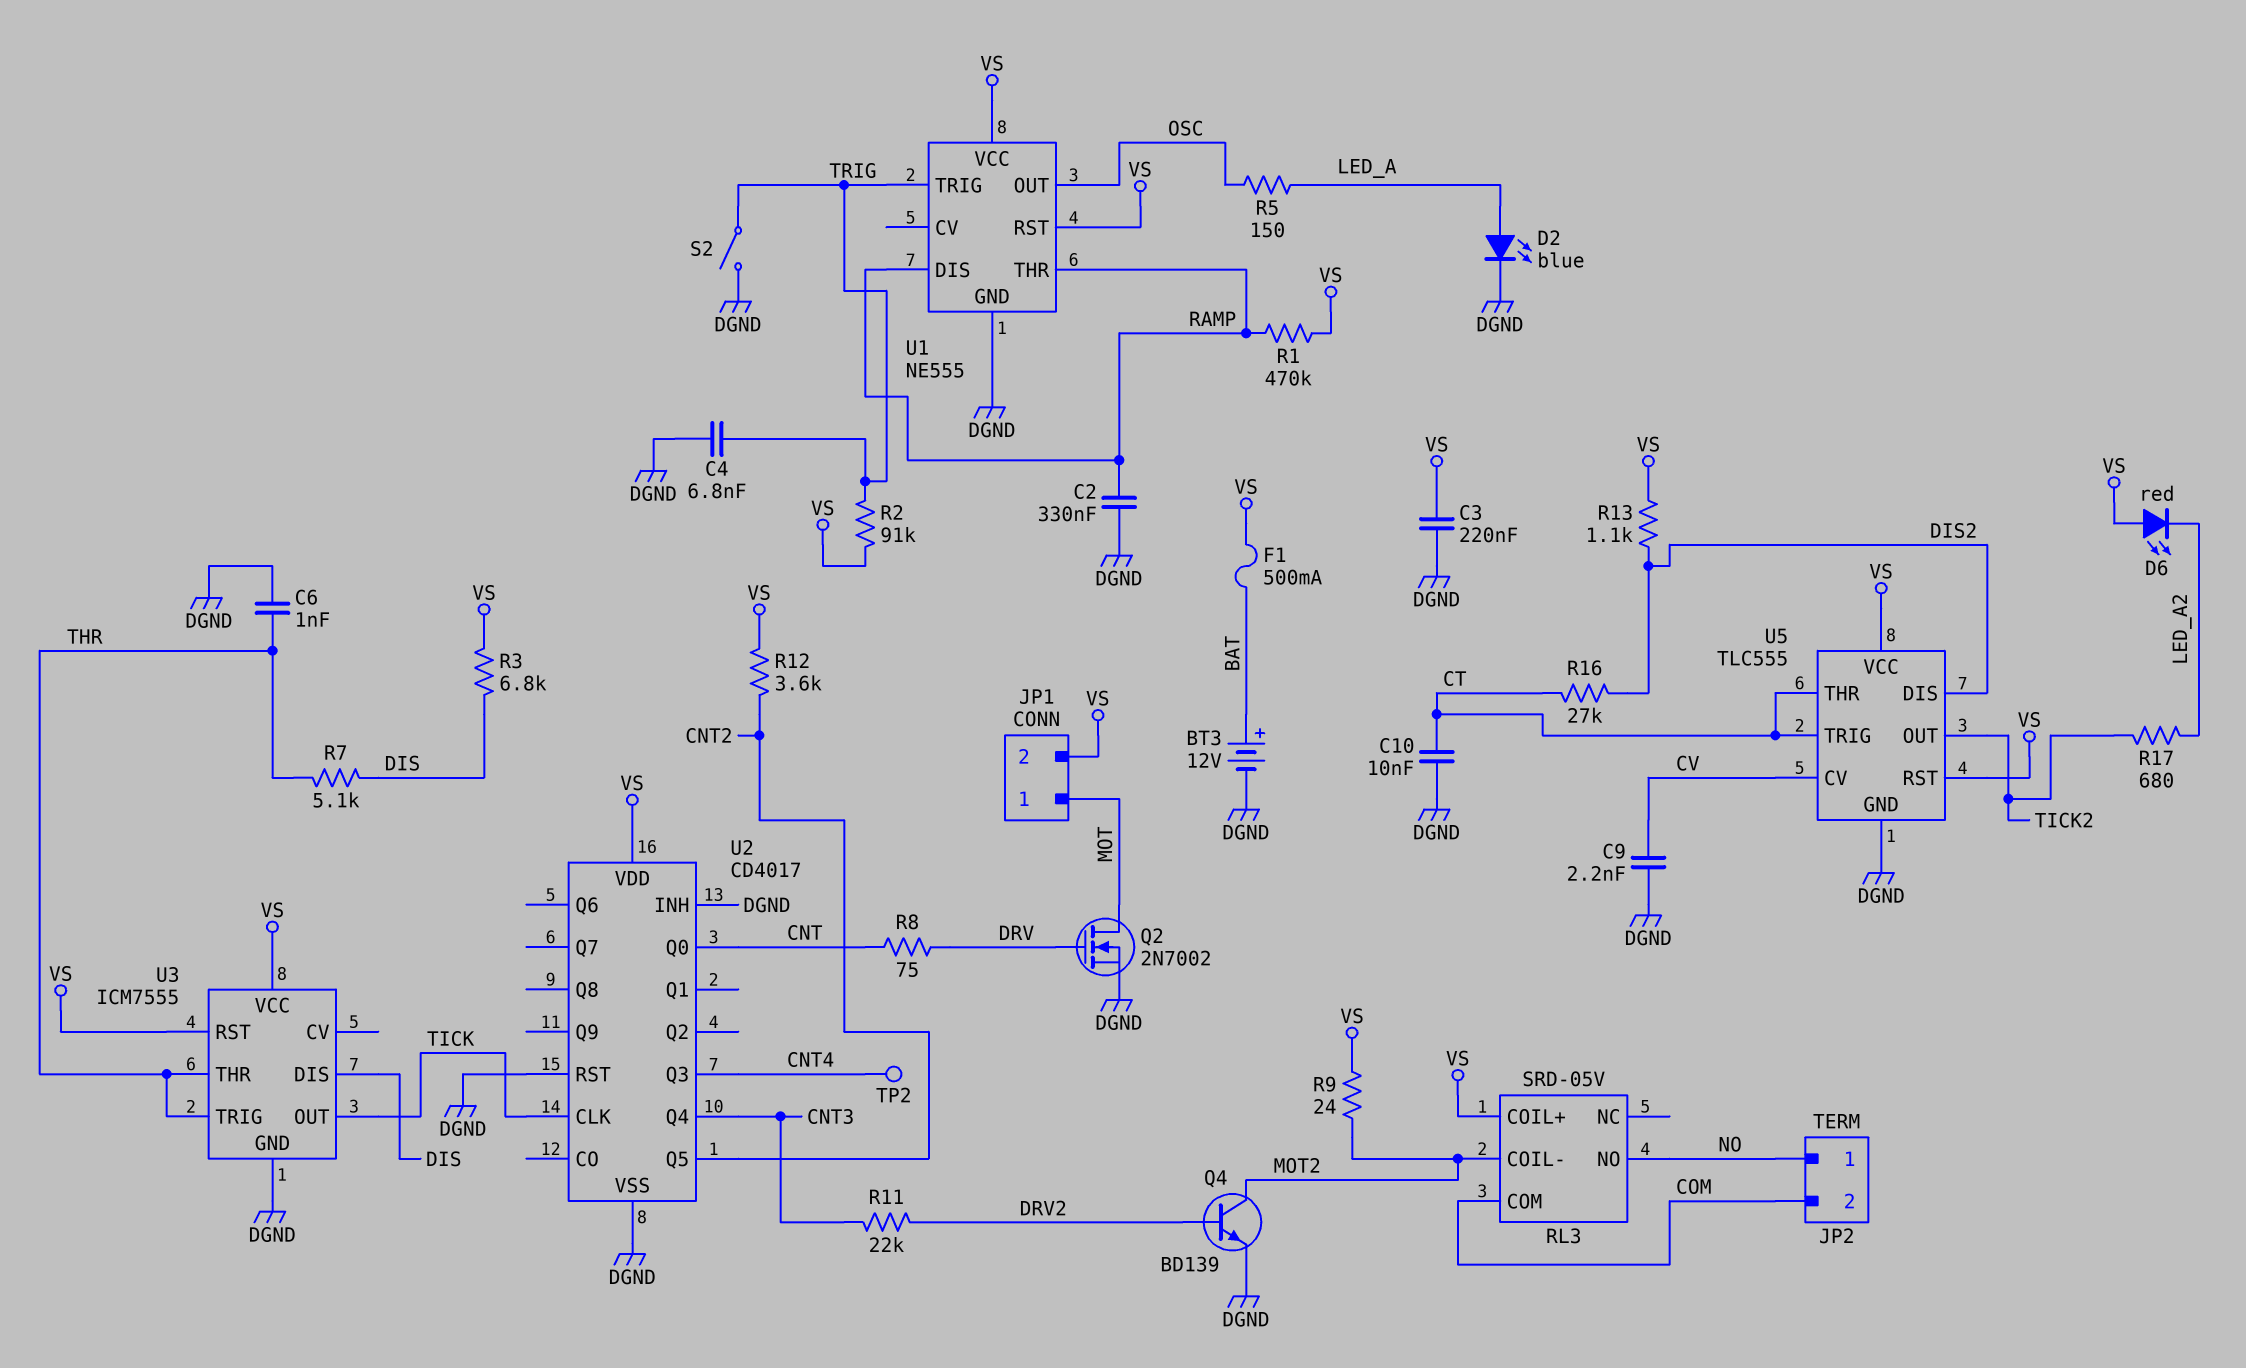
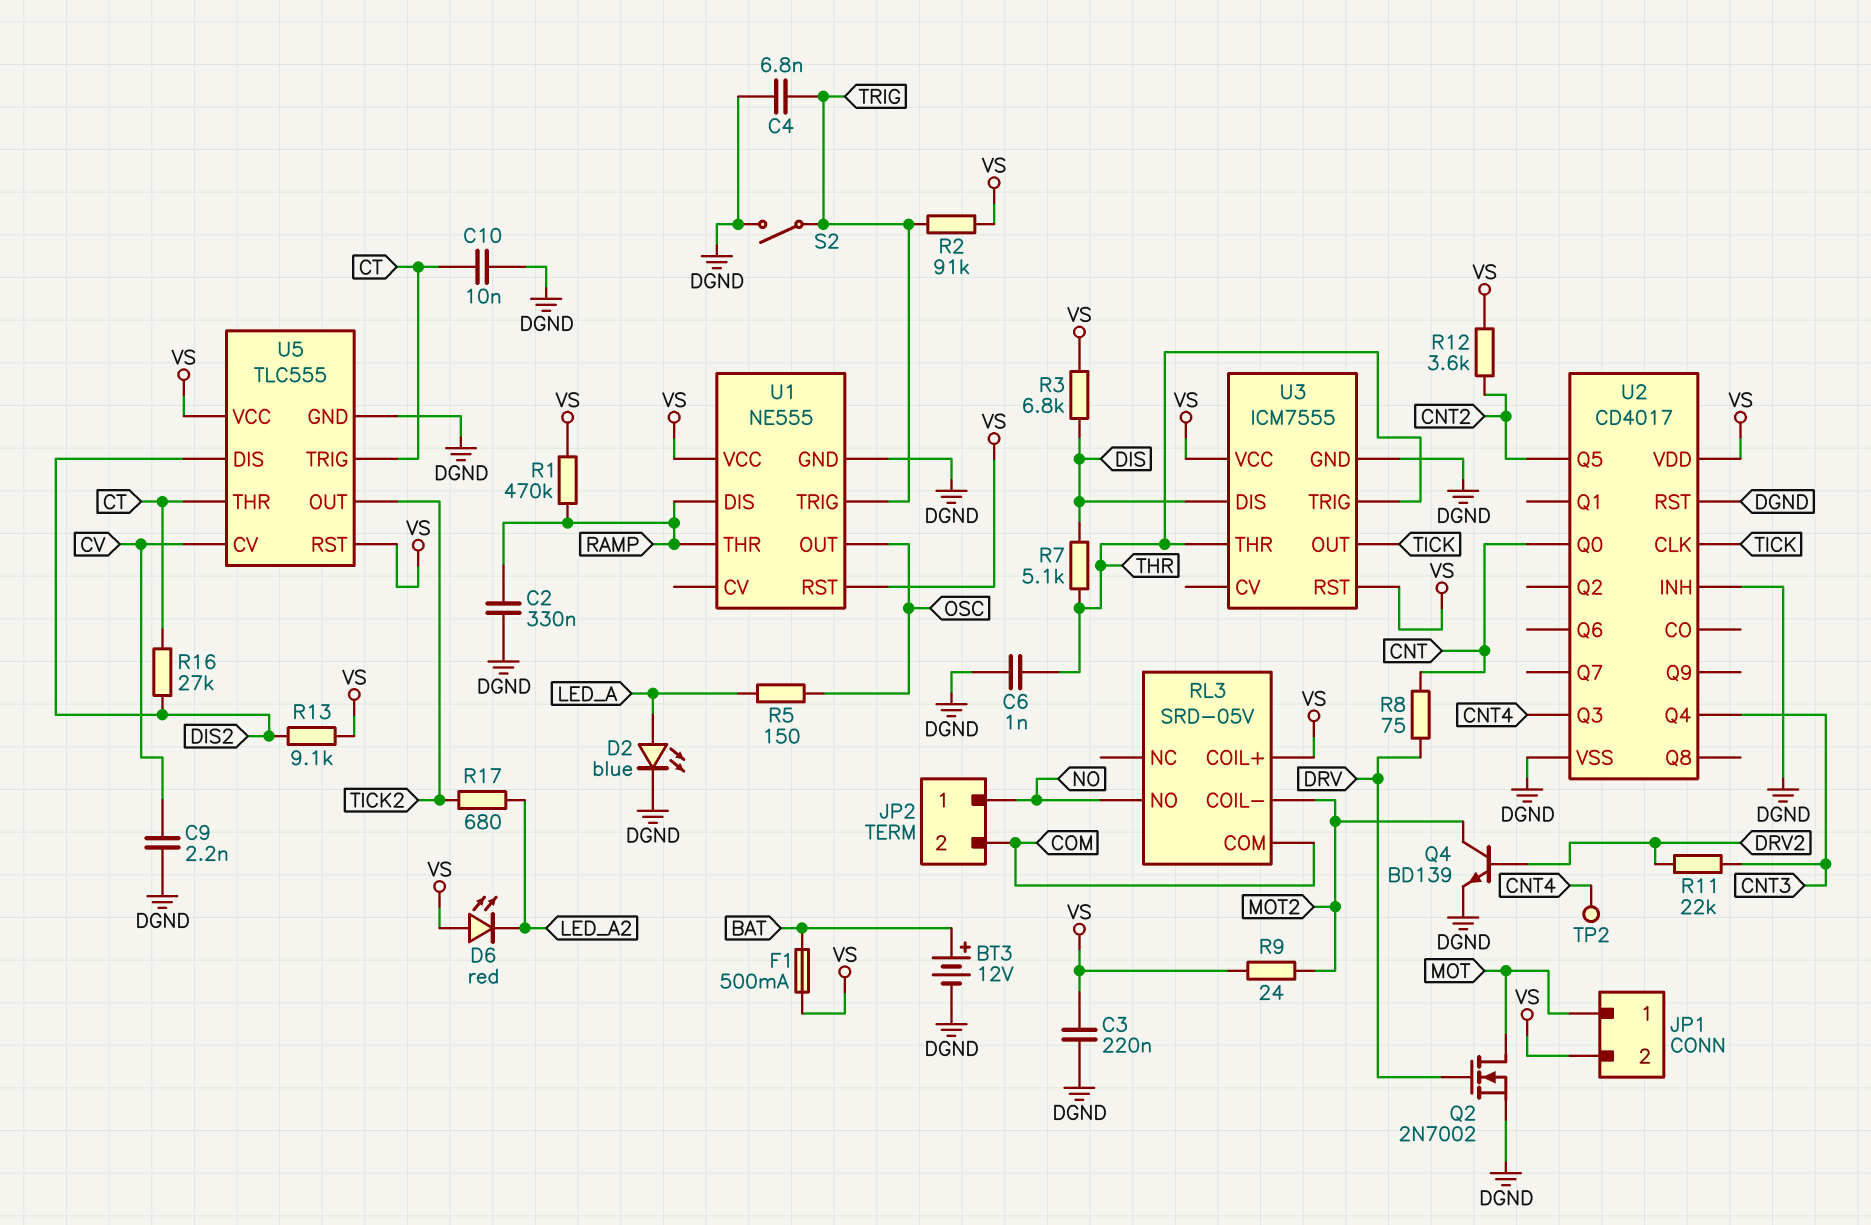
R13: 1.1k (DIS2, VS) -> 9.1k (DIS2, VS)

